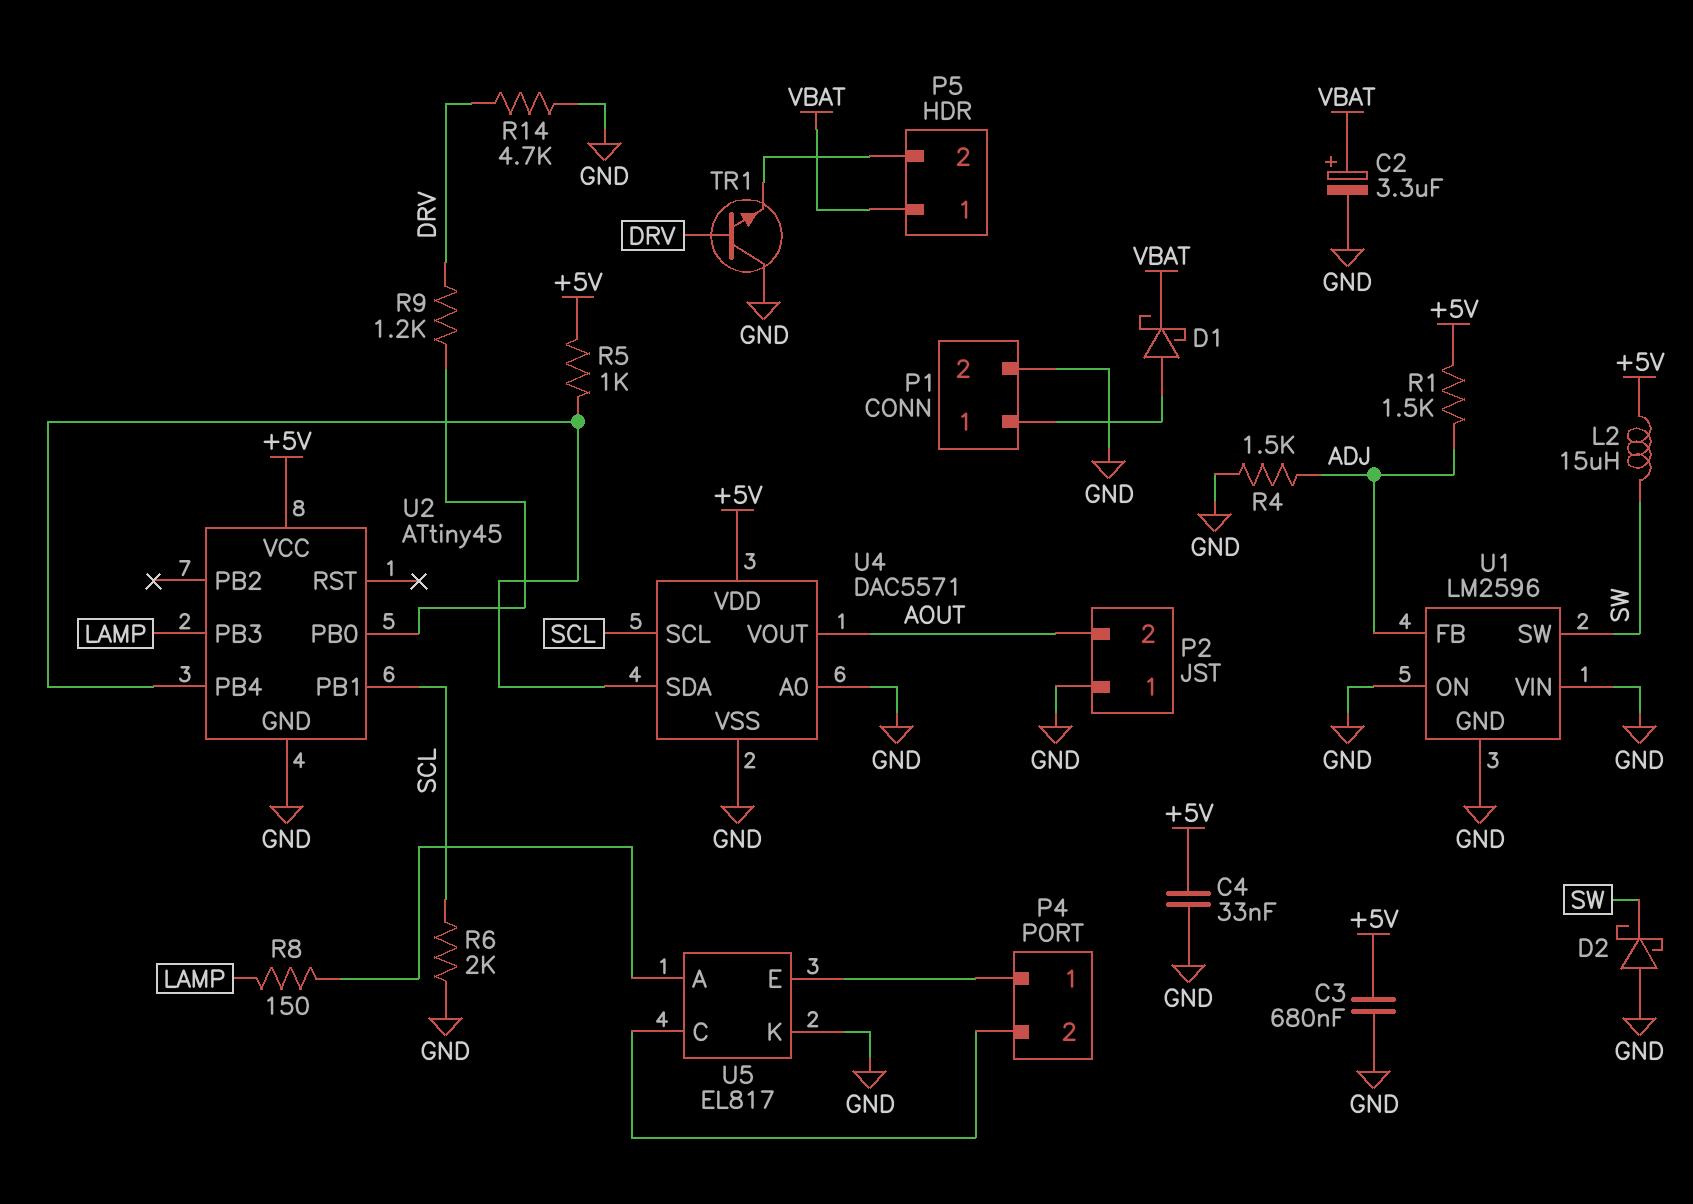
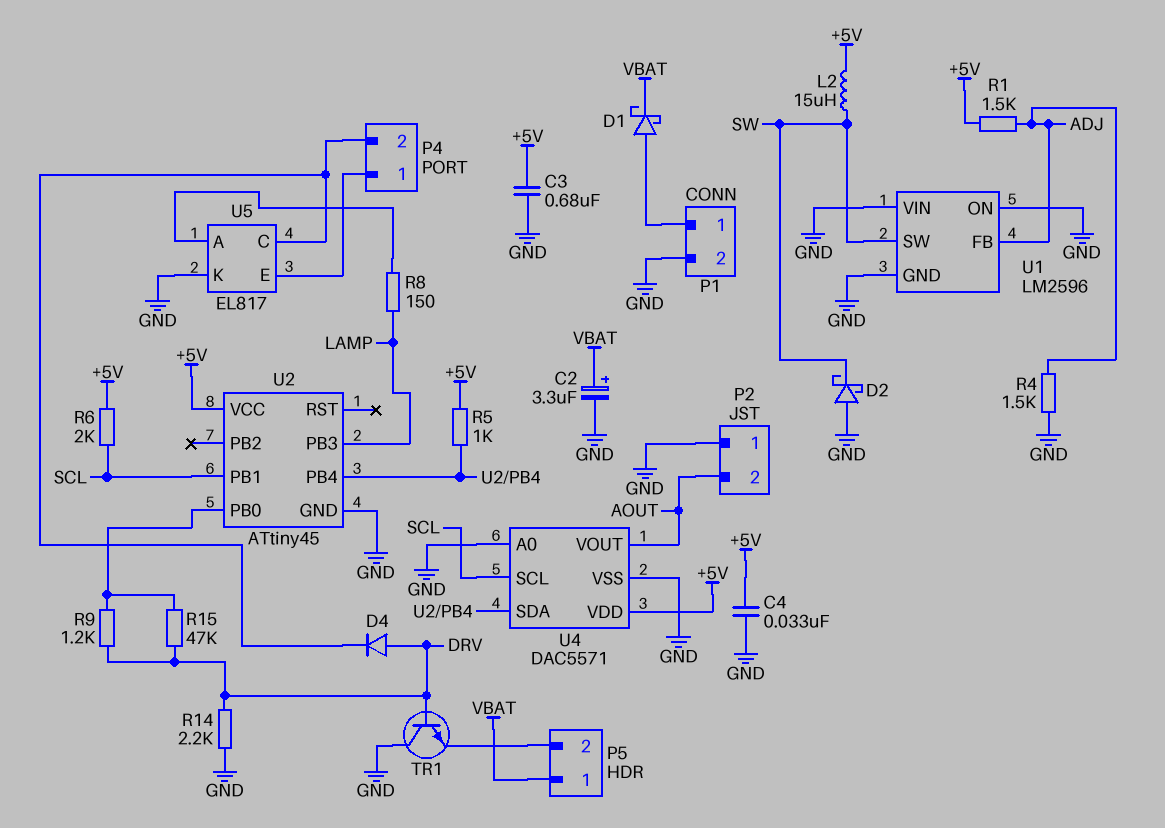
D4: none -> diode (A DRV, K P4/2)
R6: 2k (GND, SCL) -> 2k (+5V, SCL)
R14: 4.7k (DRV, GND) -> 2.2k (DRV, GND)
R15: none -> 47k (DRV, U2/PB0)

